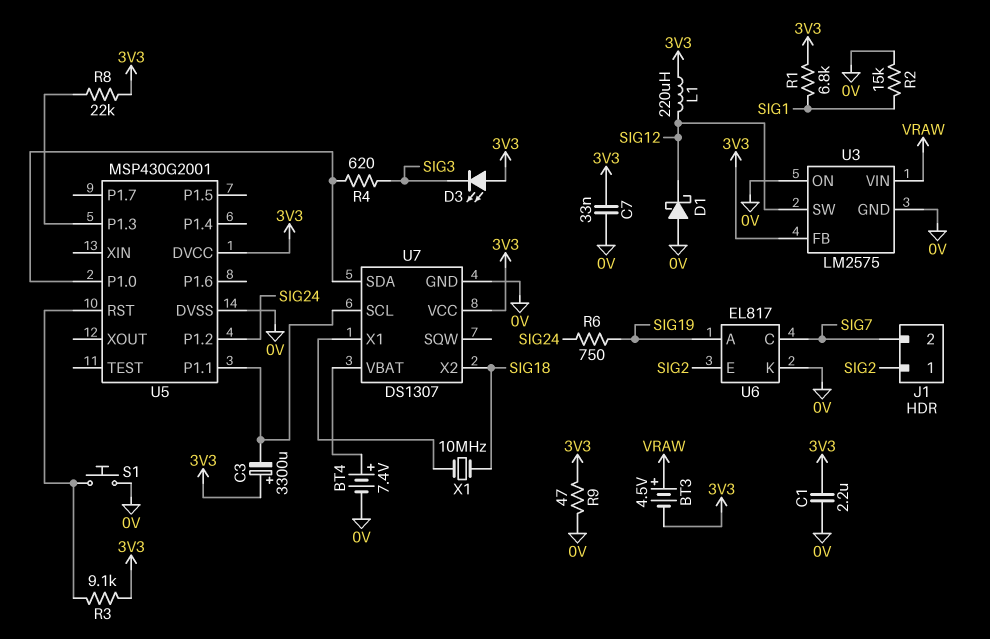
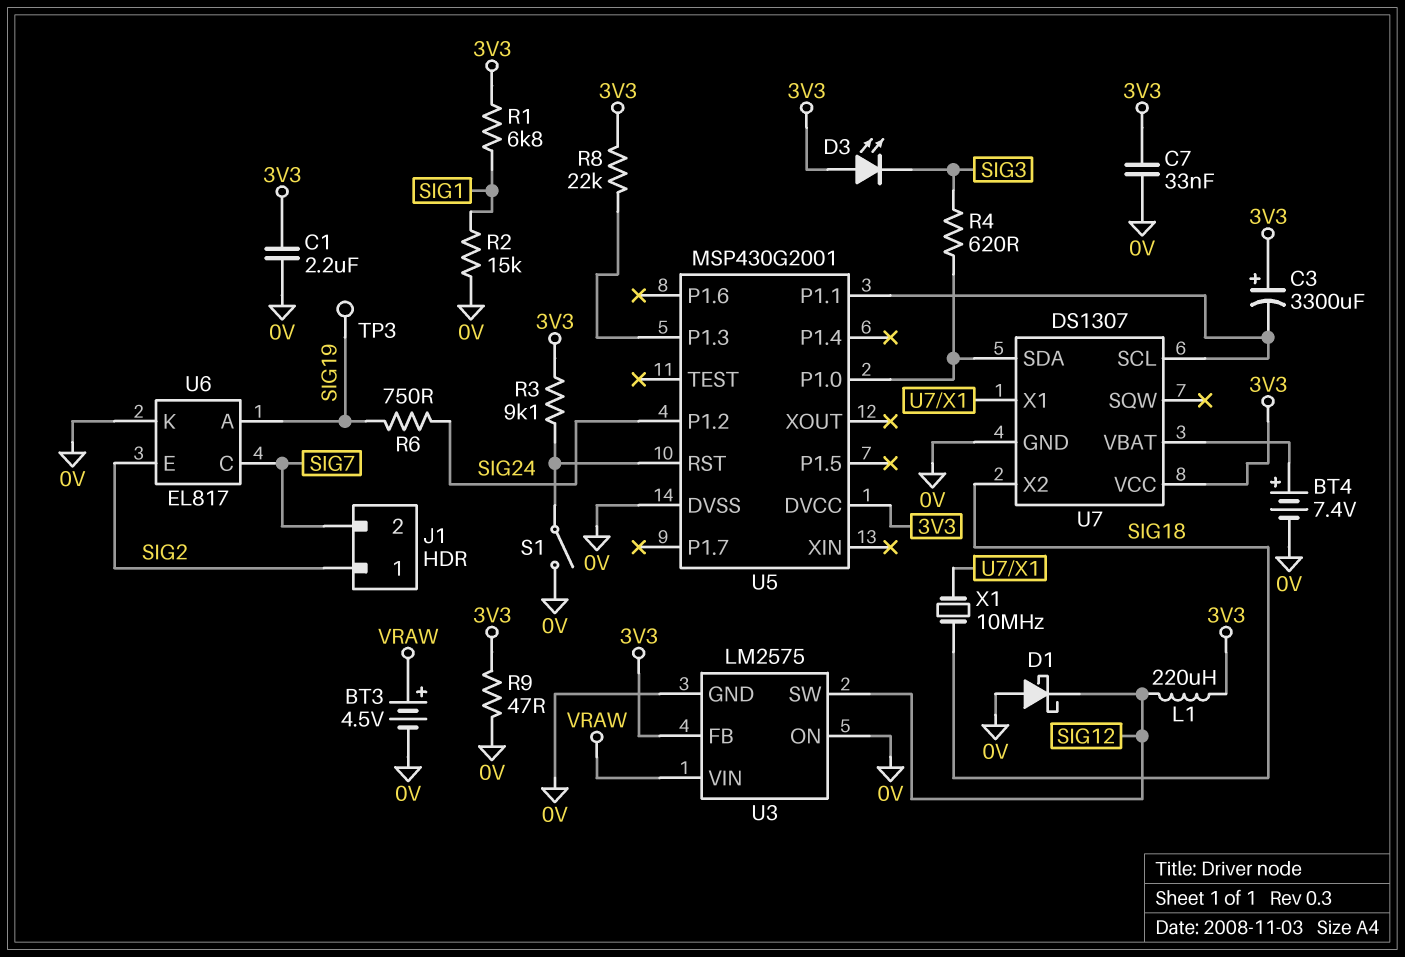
BT3: 4.5V (plus VRAW, minus 3V3) -> 4.5V (plus VRAW, minus 0V)
S1: button (0V, U5/RST) -> switch (0V, U5/RST)
TP3: none -> test point (SIG19)

